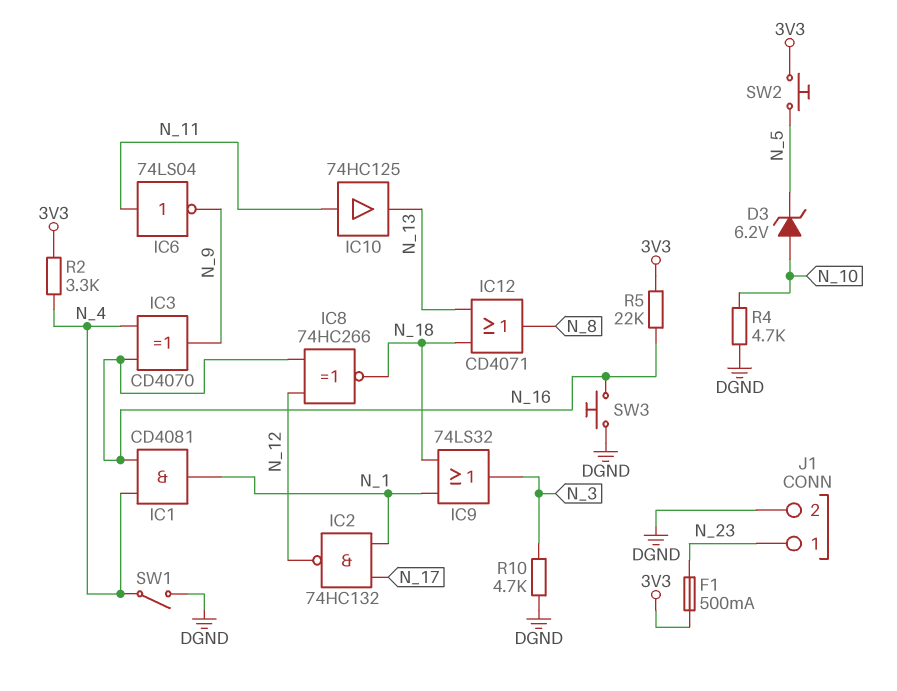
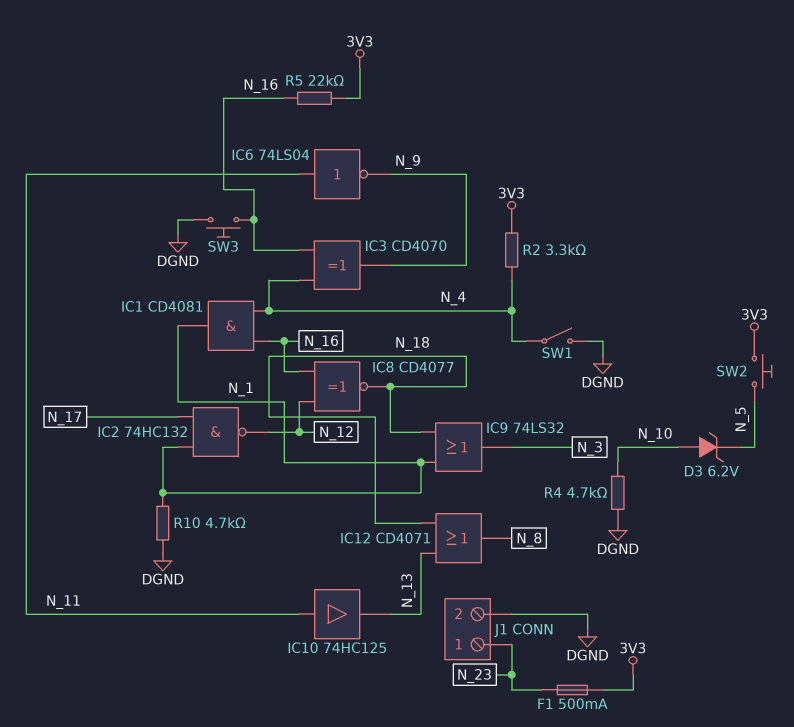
IC8: XNOR 74HC266 (in N_12, in N_16, out N_18) -> XNOR CD4077 (in N_12, in N_16, out N_18)
R10: 4.7k (DGND, N_3) -> 4.7k (DGND, N_1)

